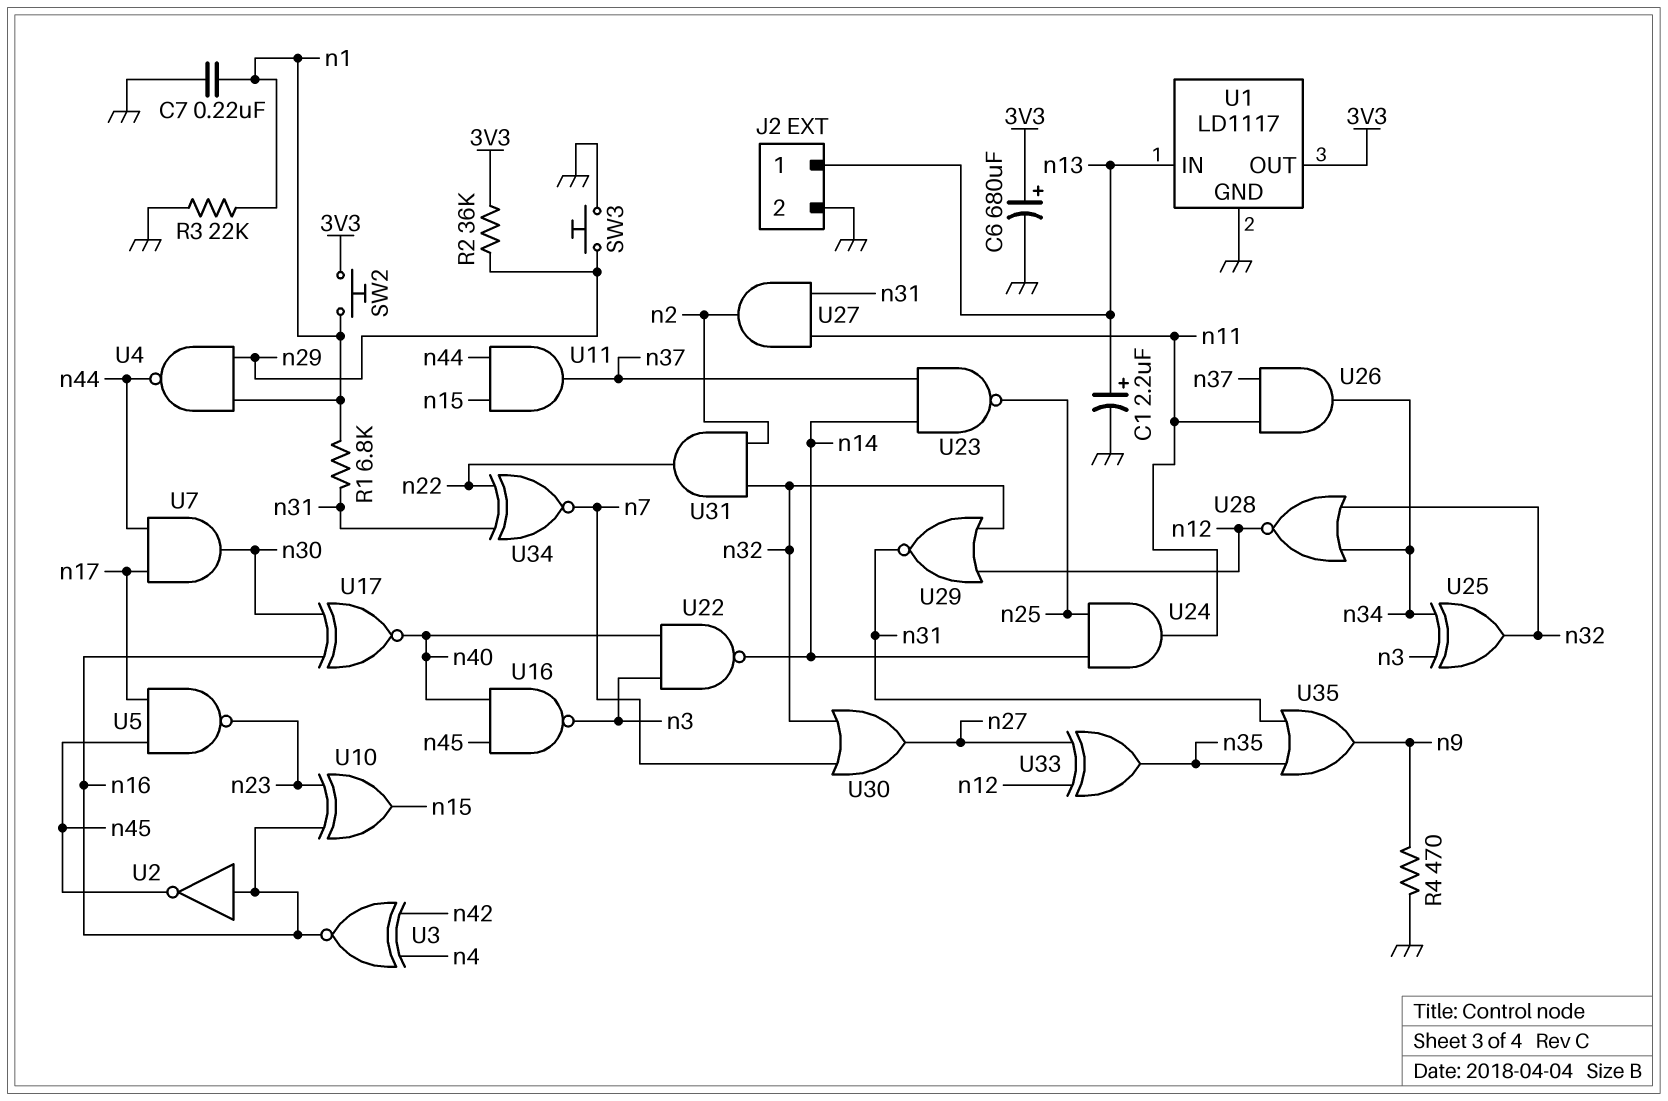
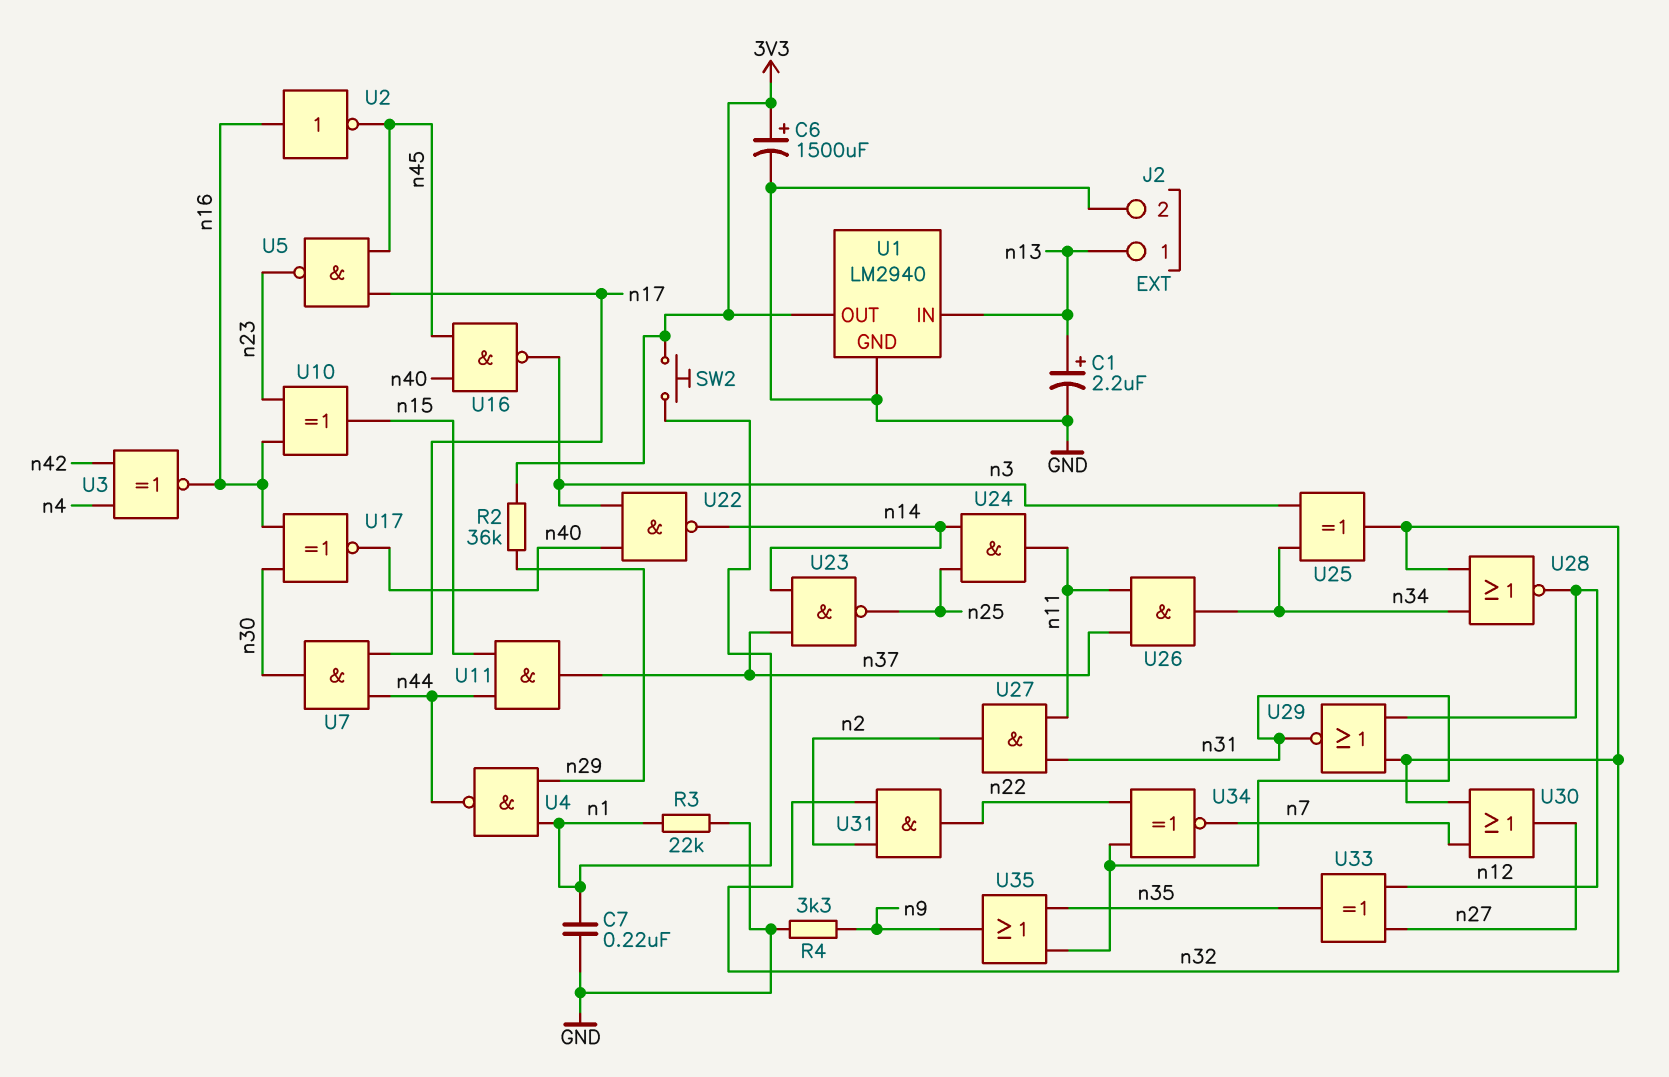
C6: 680uF (plus 3V3, minus GND) -> 1500uF (plus 3V3, minus GND)
R1: 6.8k (n1, n31) -> none
R4: 470 (GND, n9) -> 3.3k (GND, n9)
SW3: button (GND, n29) -> none
U1: LD1117 -> LM2940

